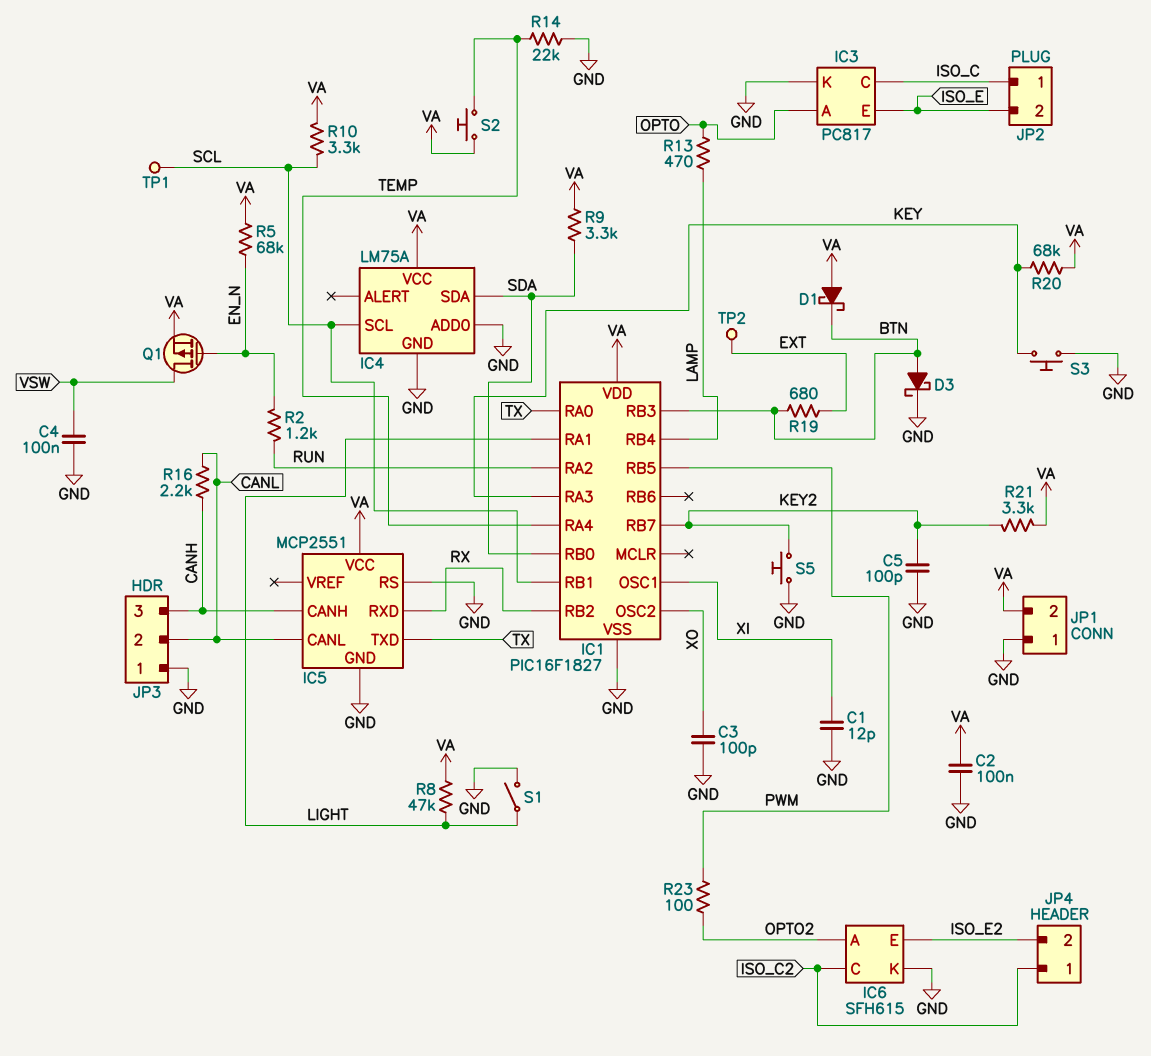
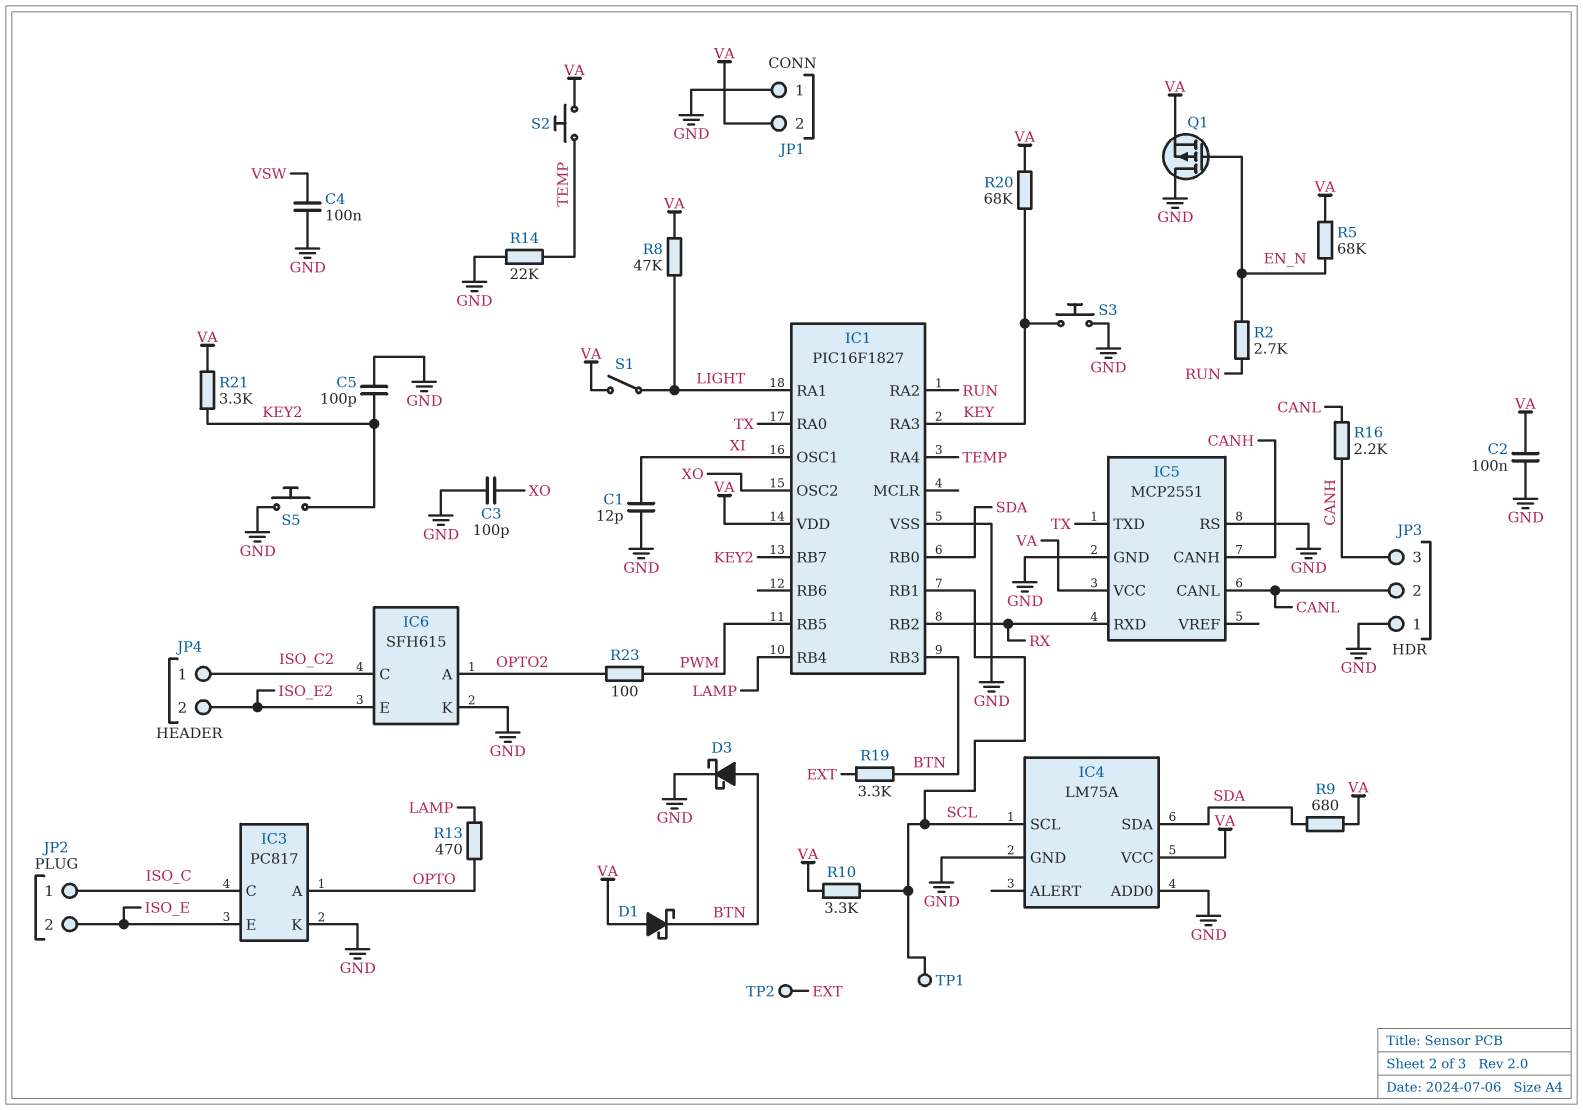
Q1: PMOS (G EN_N, D VSW, S VA) -> PMOS (G EN_N, D GND, S VA)
R2: 1.2k (EN_N, RUN) -> 2.7k (EN_N, RUN)
R9: 3.3k (SDA, VA) -> 680 (SDA, VA)
R19: 680 (BTN, EXT) -> 3.3k (BTN, EXT)
S1: switch (GND, LIGHT) -> switch (LIGHT, VA)

